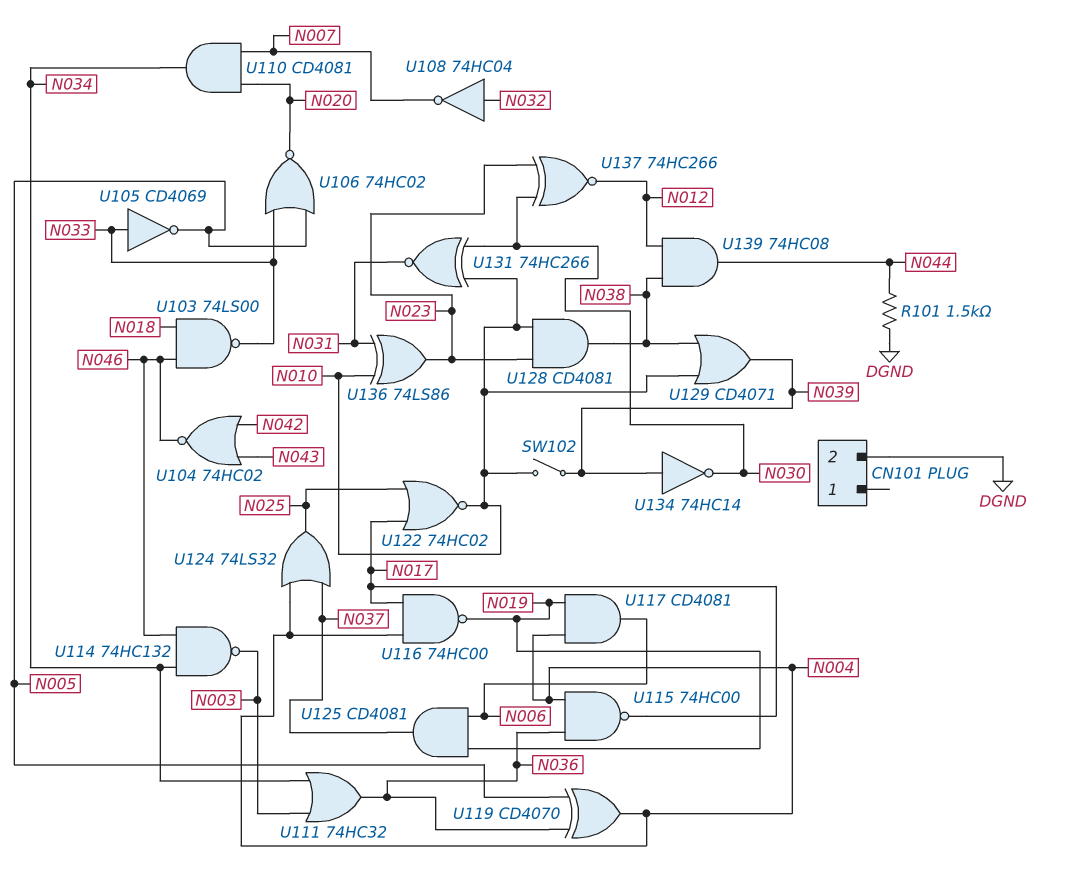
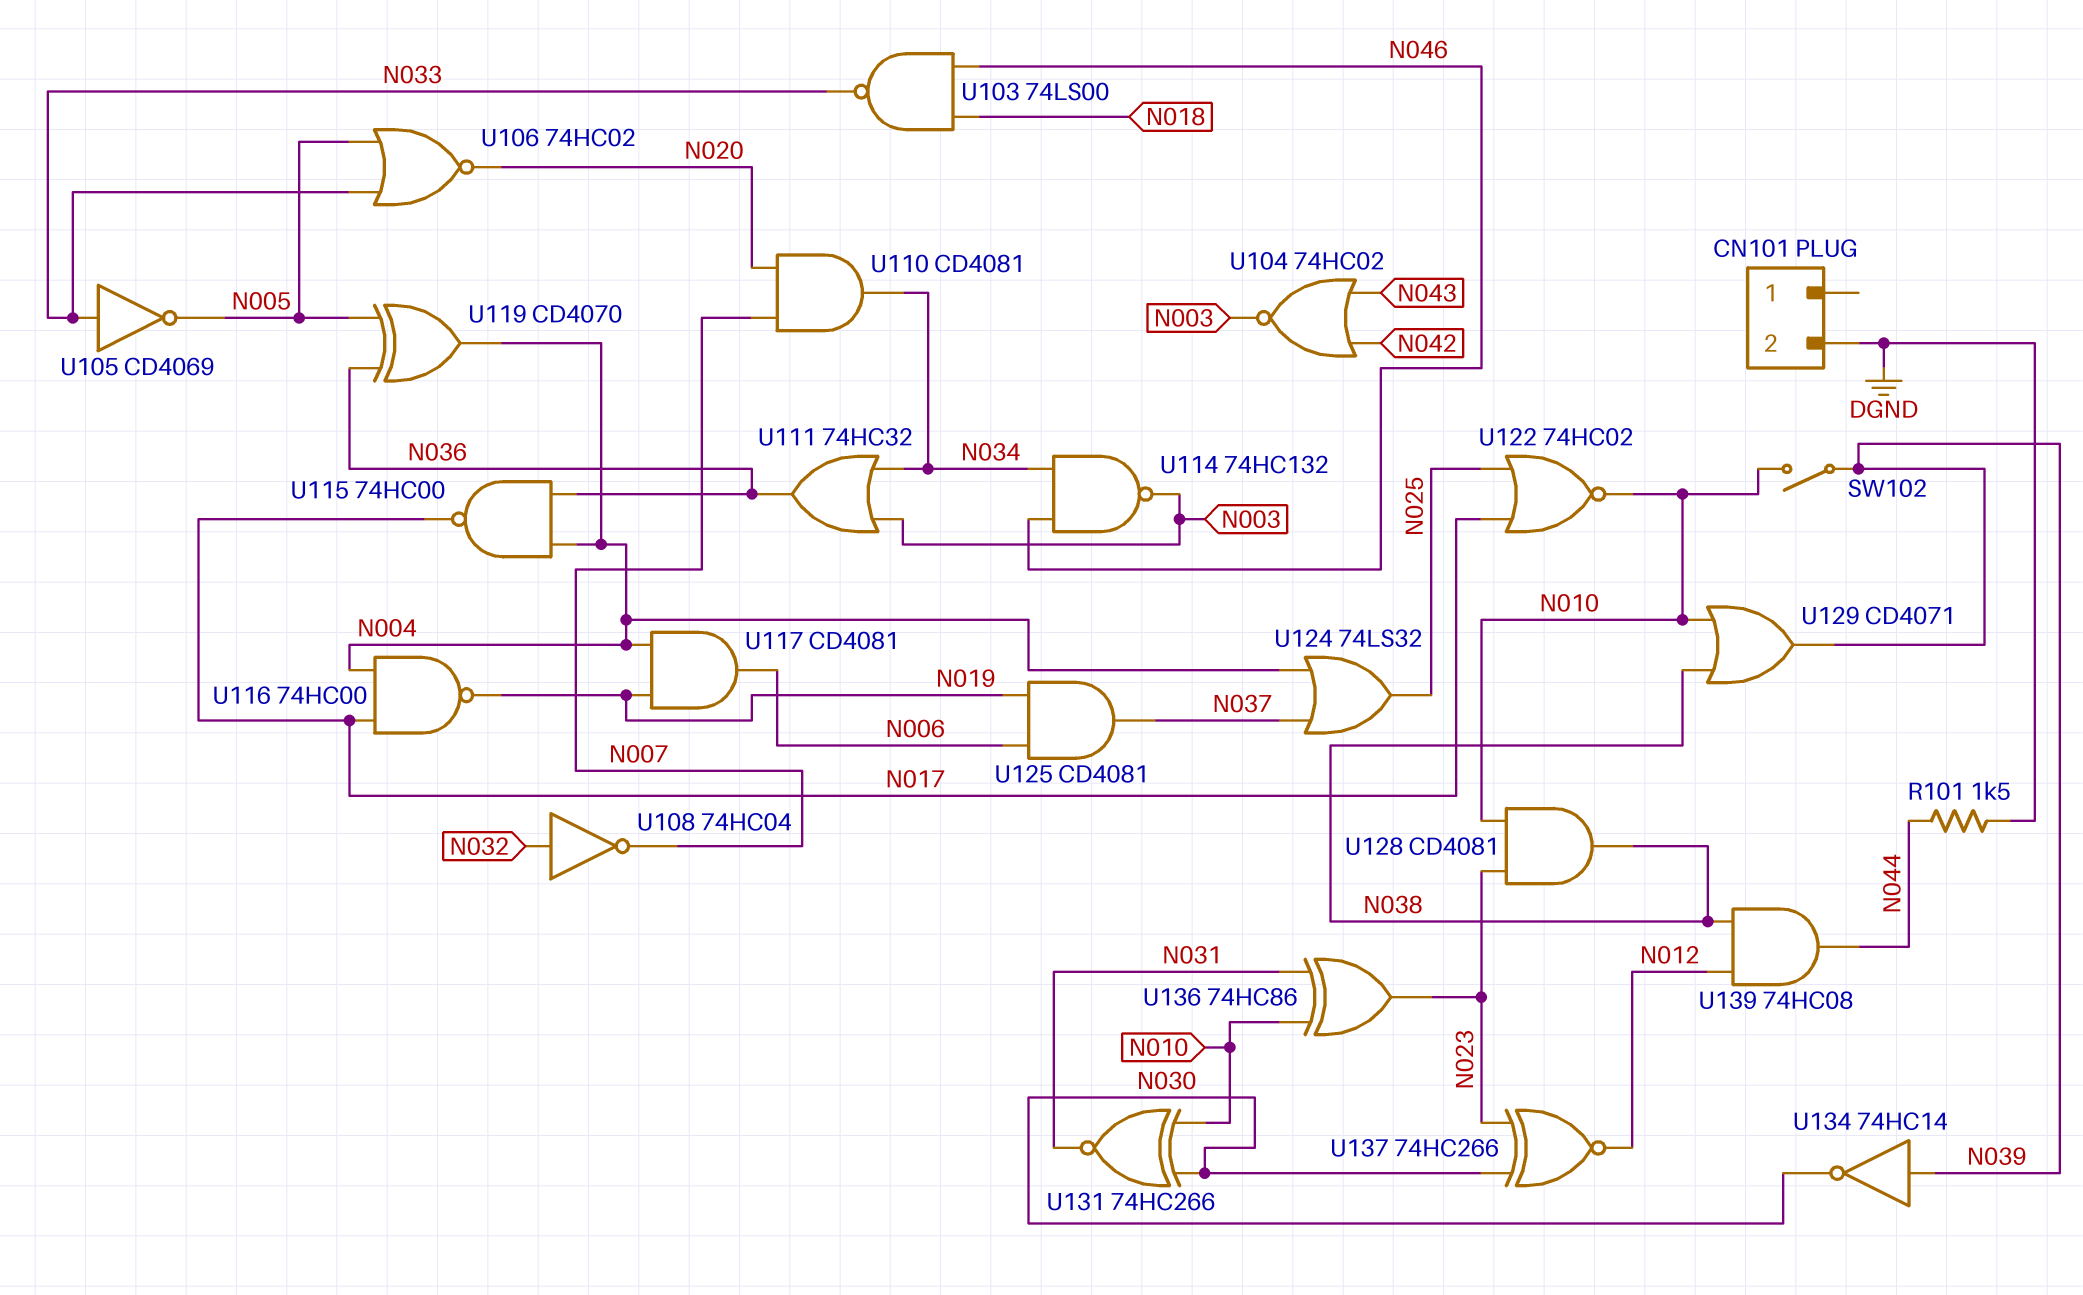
U104: NOR 74HC02 (in N042, in N043, out N046) -> NOR 74HC02 (in N042, in N043, out N003)
U136: XOR 74LS86 (in N010, in N031, out N023) -> XOR 74HC86 (in N010, in N031, out N023)

